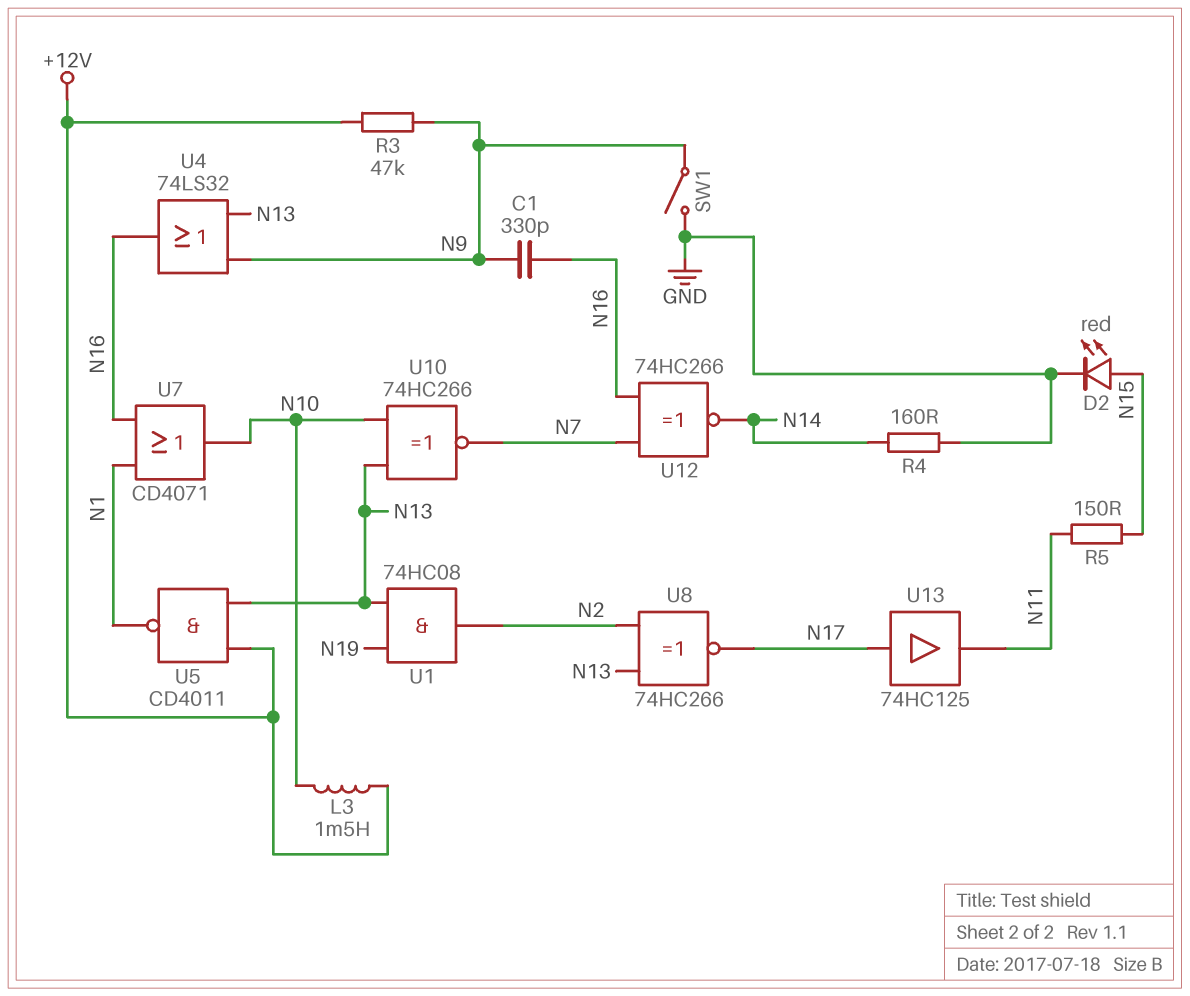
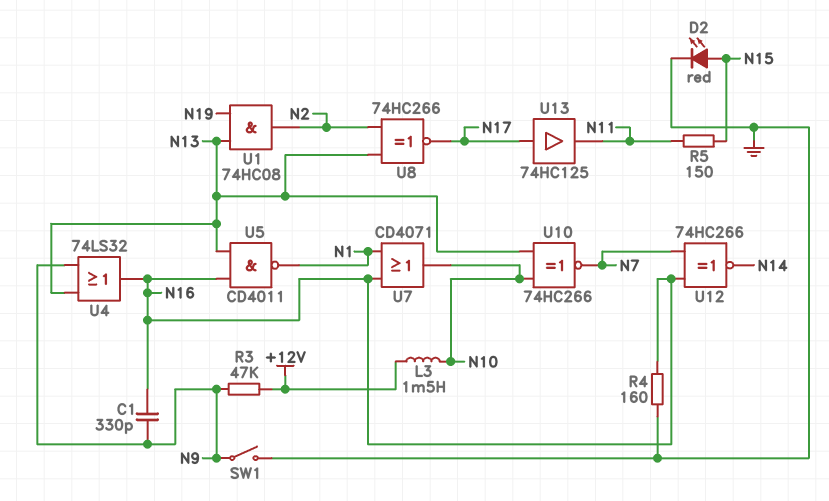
R4: 160 (GND, N14) -> 160 (GND, N16)
U5: NAND CD4011 (in +12V, in N13, out N1) -> NAND CD4011 (in N13, in N16, out N1)

